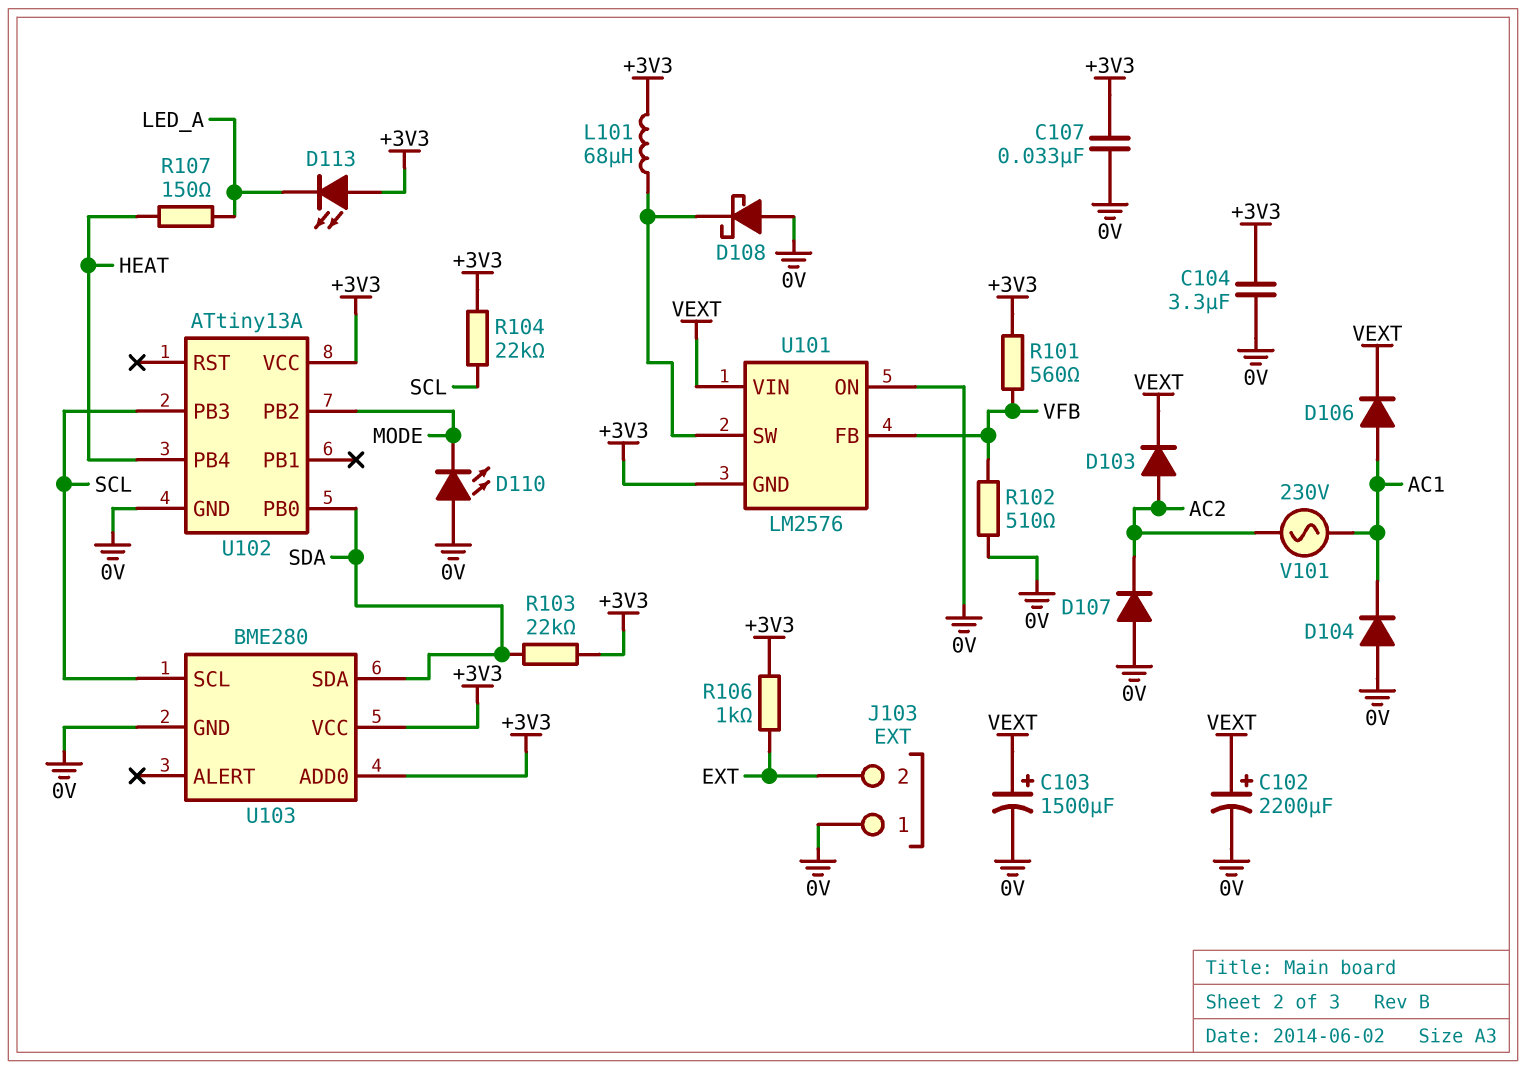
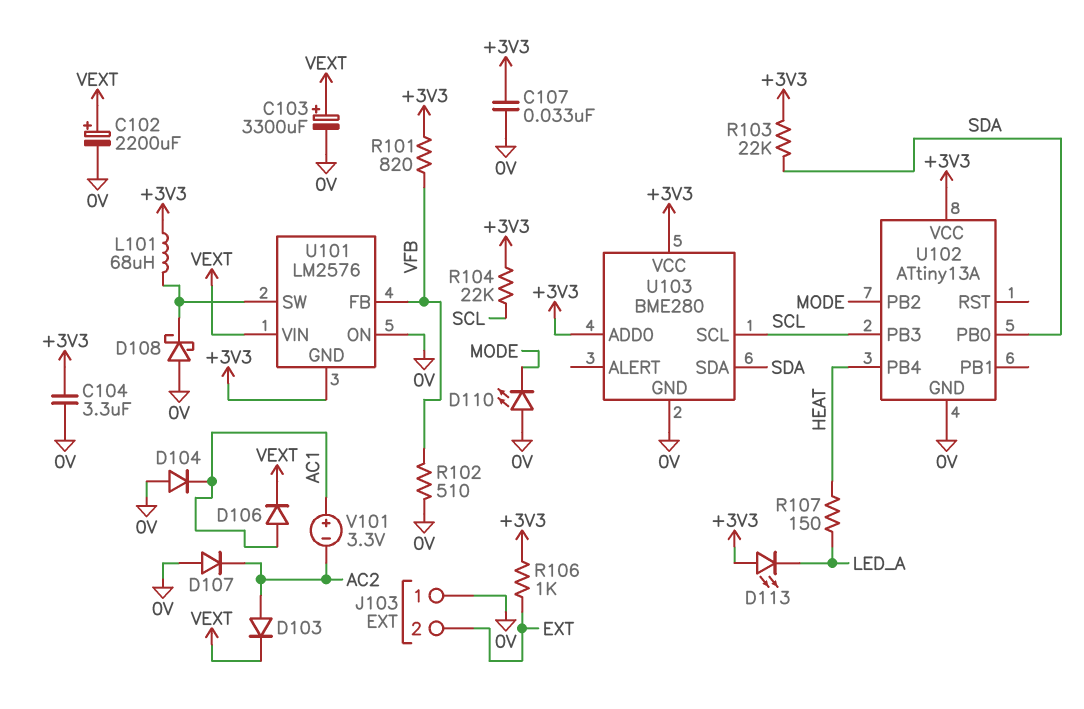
C103: 1500uF (plus VEXT, minus 0V) -> 3300uF (plus VEXT, minus 0V)
R101: 560 (+3V3, VFB) -> 820 (+3V3, VFB)
V101: AC 230V (AC1, AC2) -> 3.3V (plus AC1, minus AC2)

